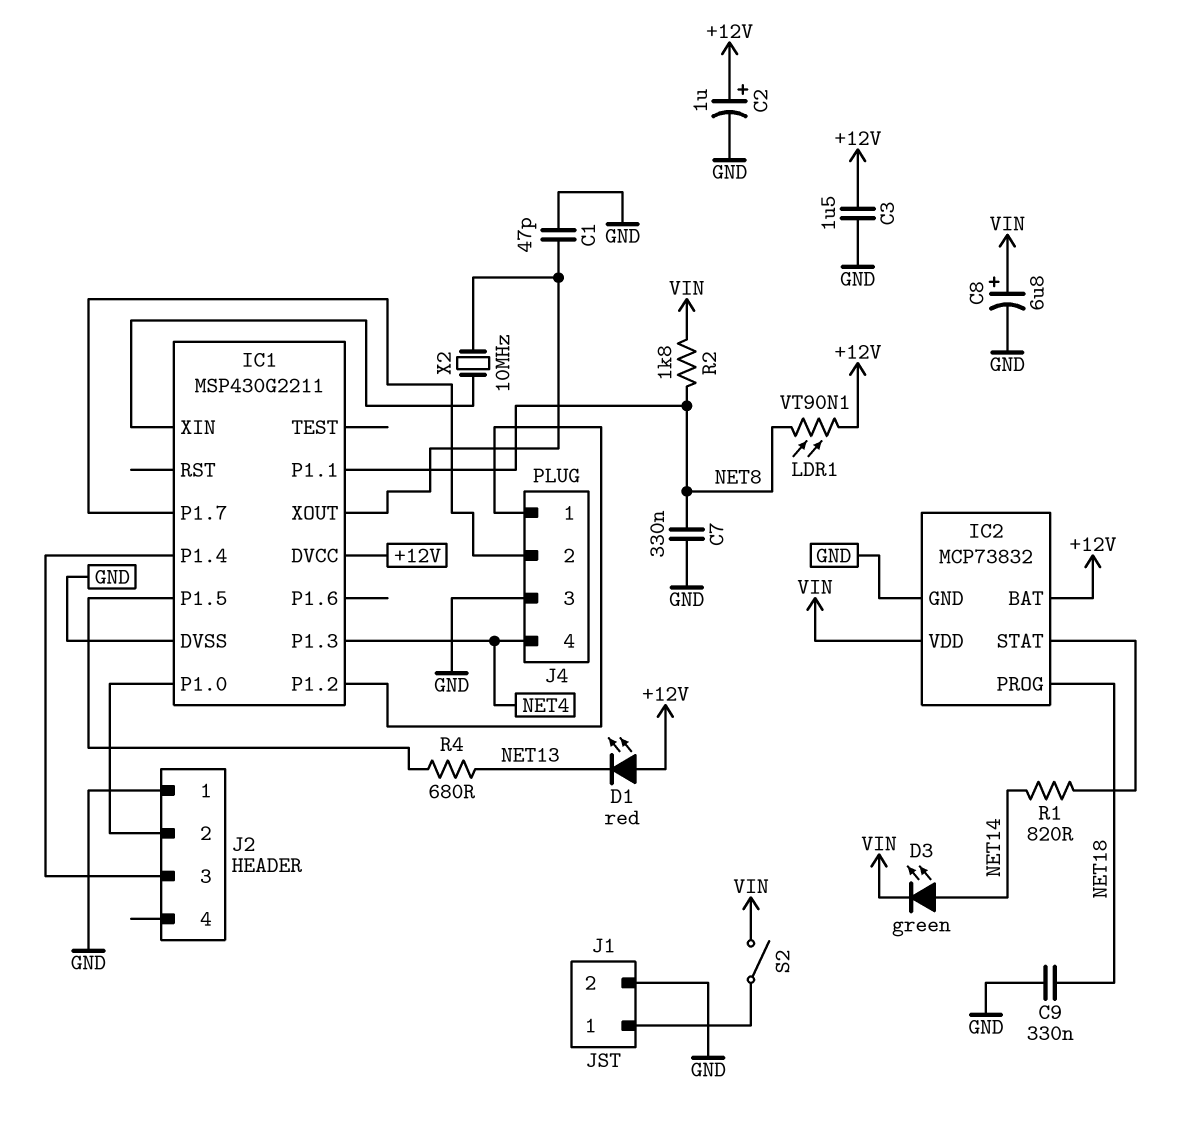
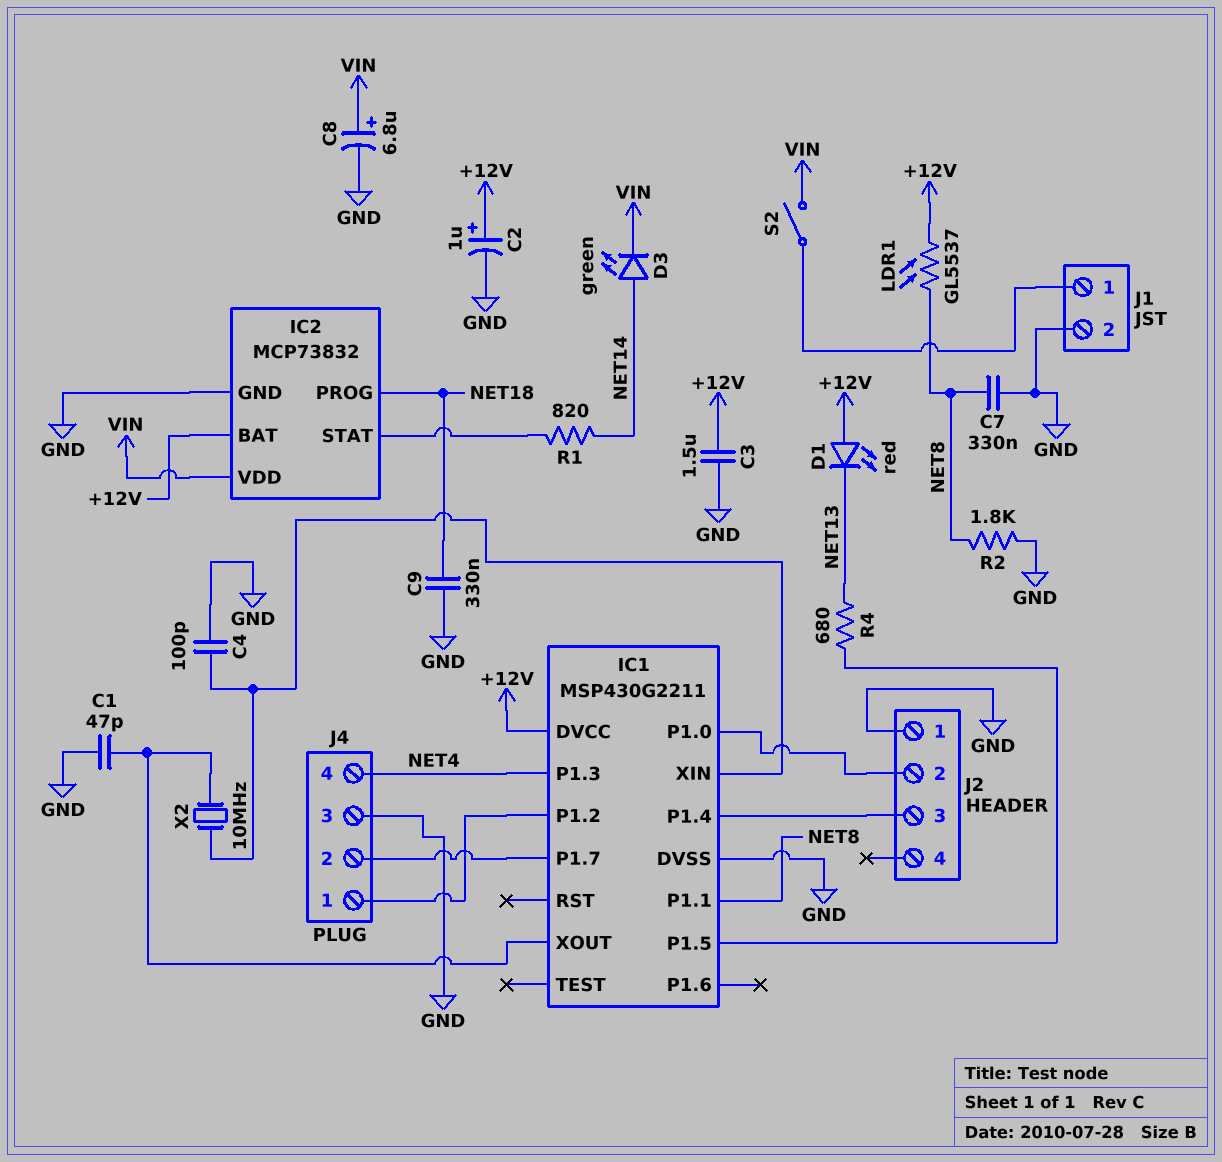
C4: none -> 100pF (GND, IC1/XIN)
LDR1: VT90N1 (+12V, NET8) -> GL5537 (+12V, NET8)
R2: 1.8k (NET8, VIN) -> 1.8k (GND, NET8)

